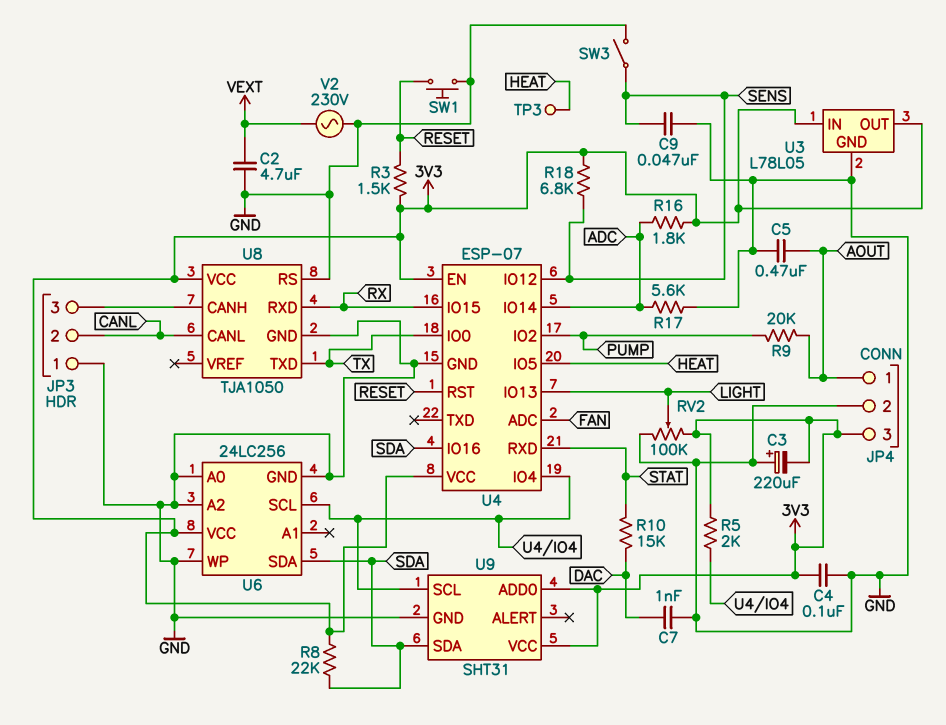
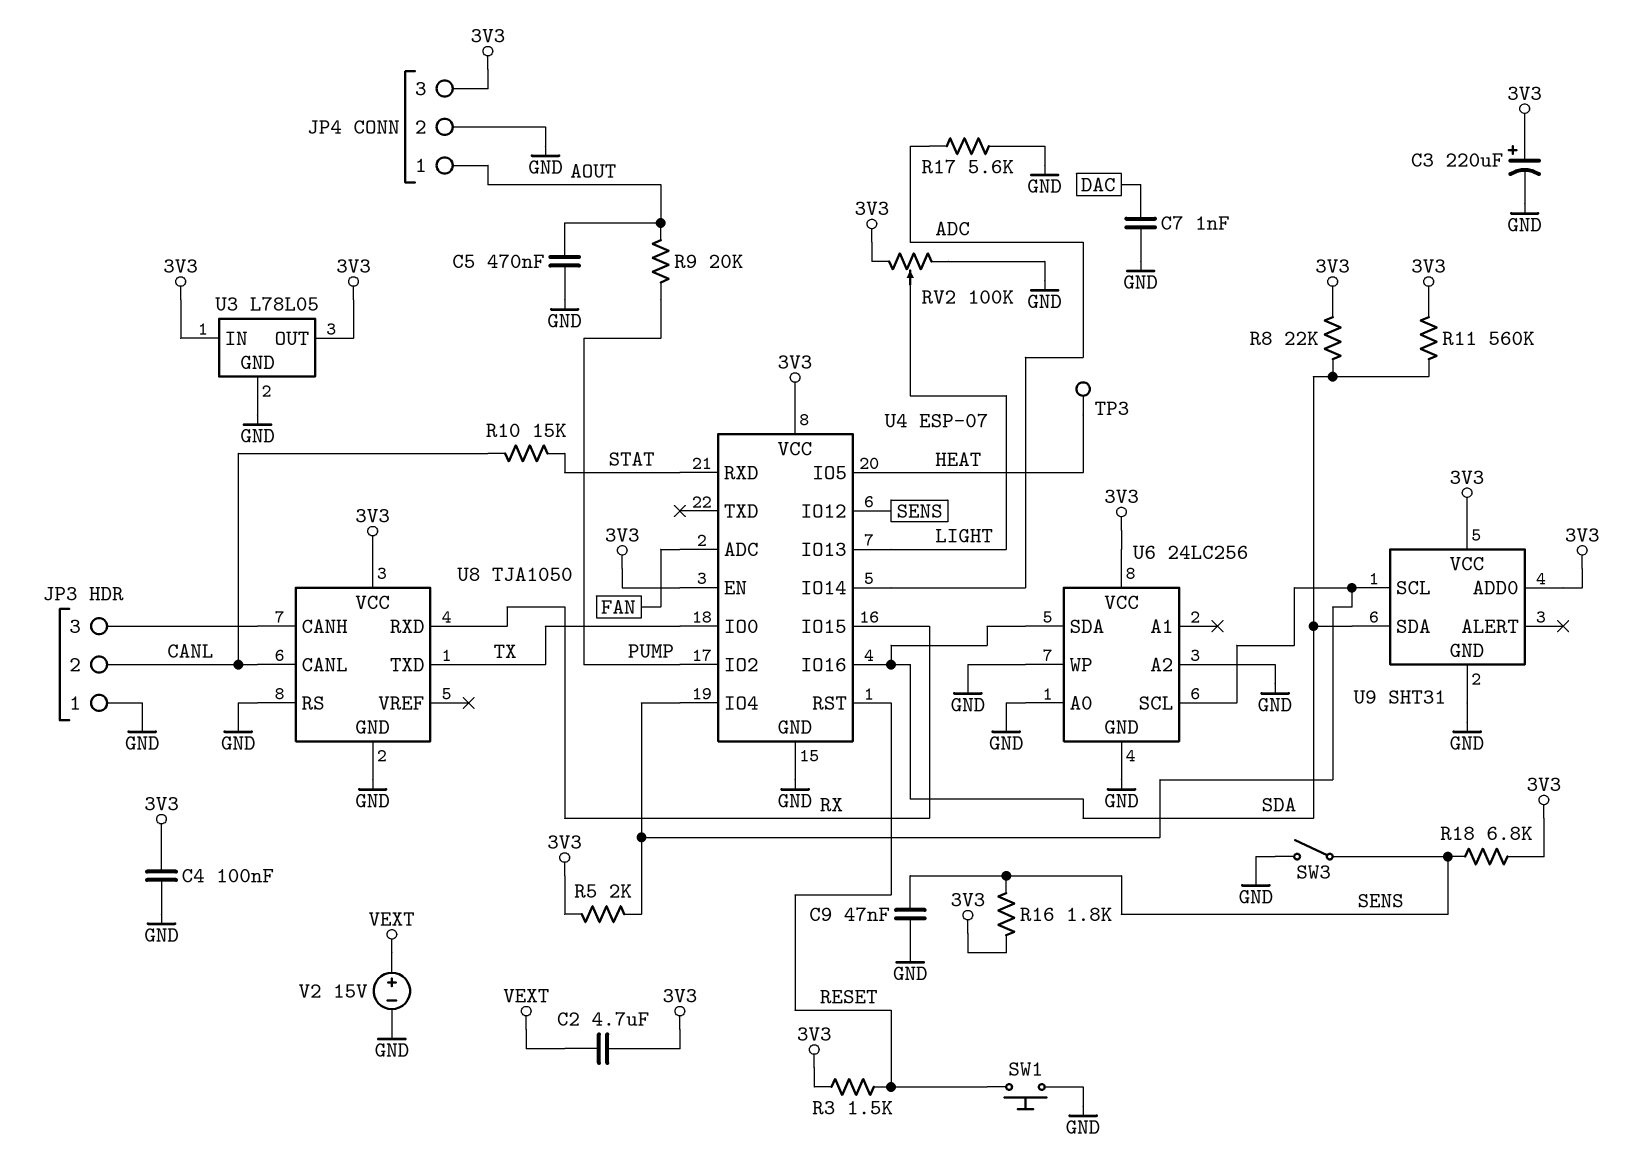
C2: 4.7uF (GND, VEXT) -> 4.7uF (3V3, VEXT)
C3: 220uF (plus GND, minus 3V3) -> 220uF (plus 3V3, minus GND)
R10: 15k (DAC, STAT) -> 15k (CANL, STAT)
R11: none -> 560k (3V3, SDA)
R16: 1.8k (3V3, ADC) -> 1.8k (3V3, SENS)
V2: AC 230V (GND, VEXT) -> 15V (plus VEXT, minus GND)

